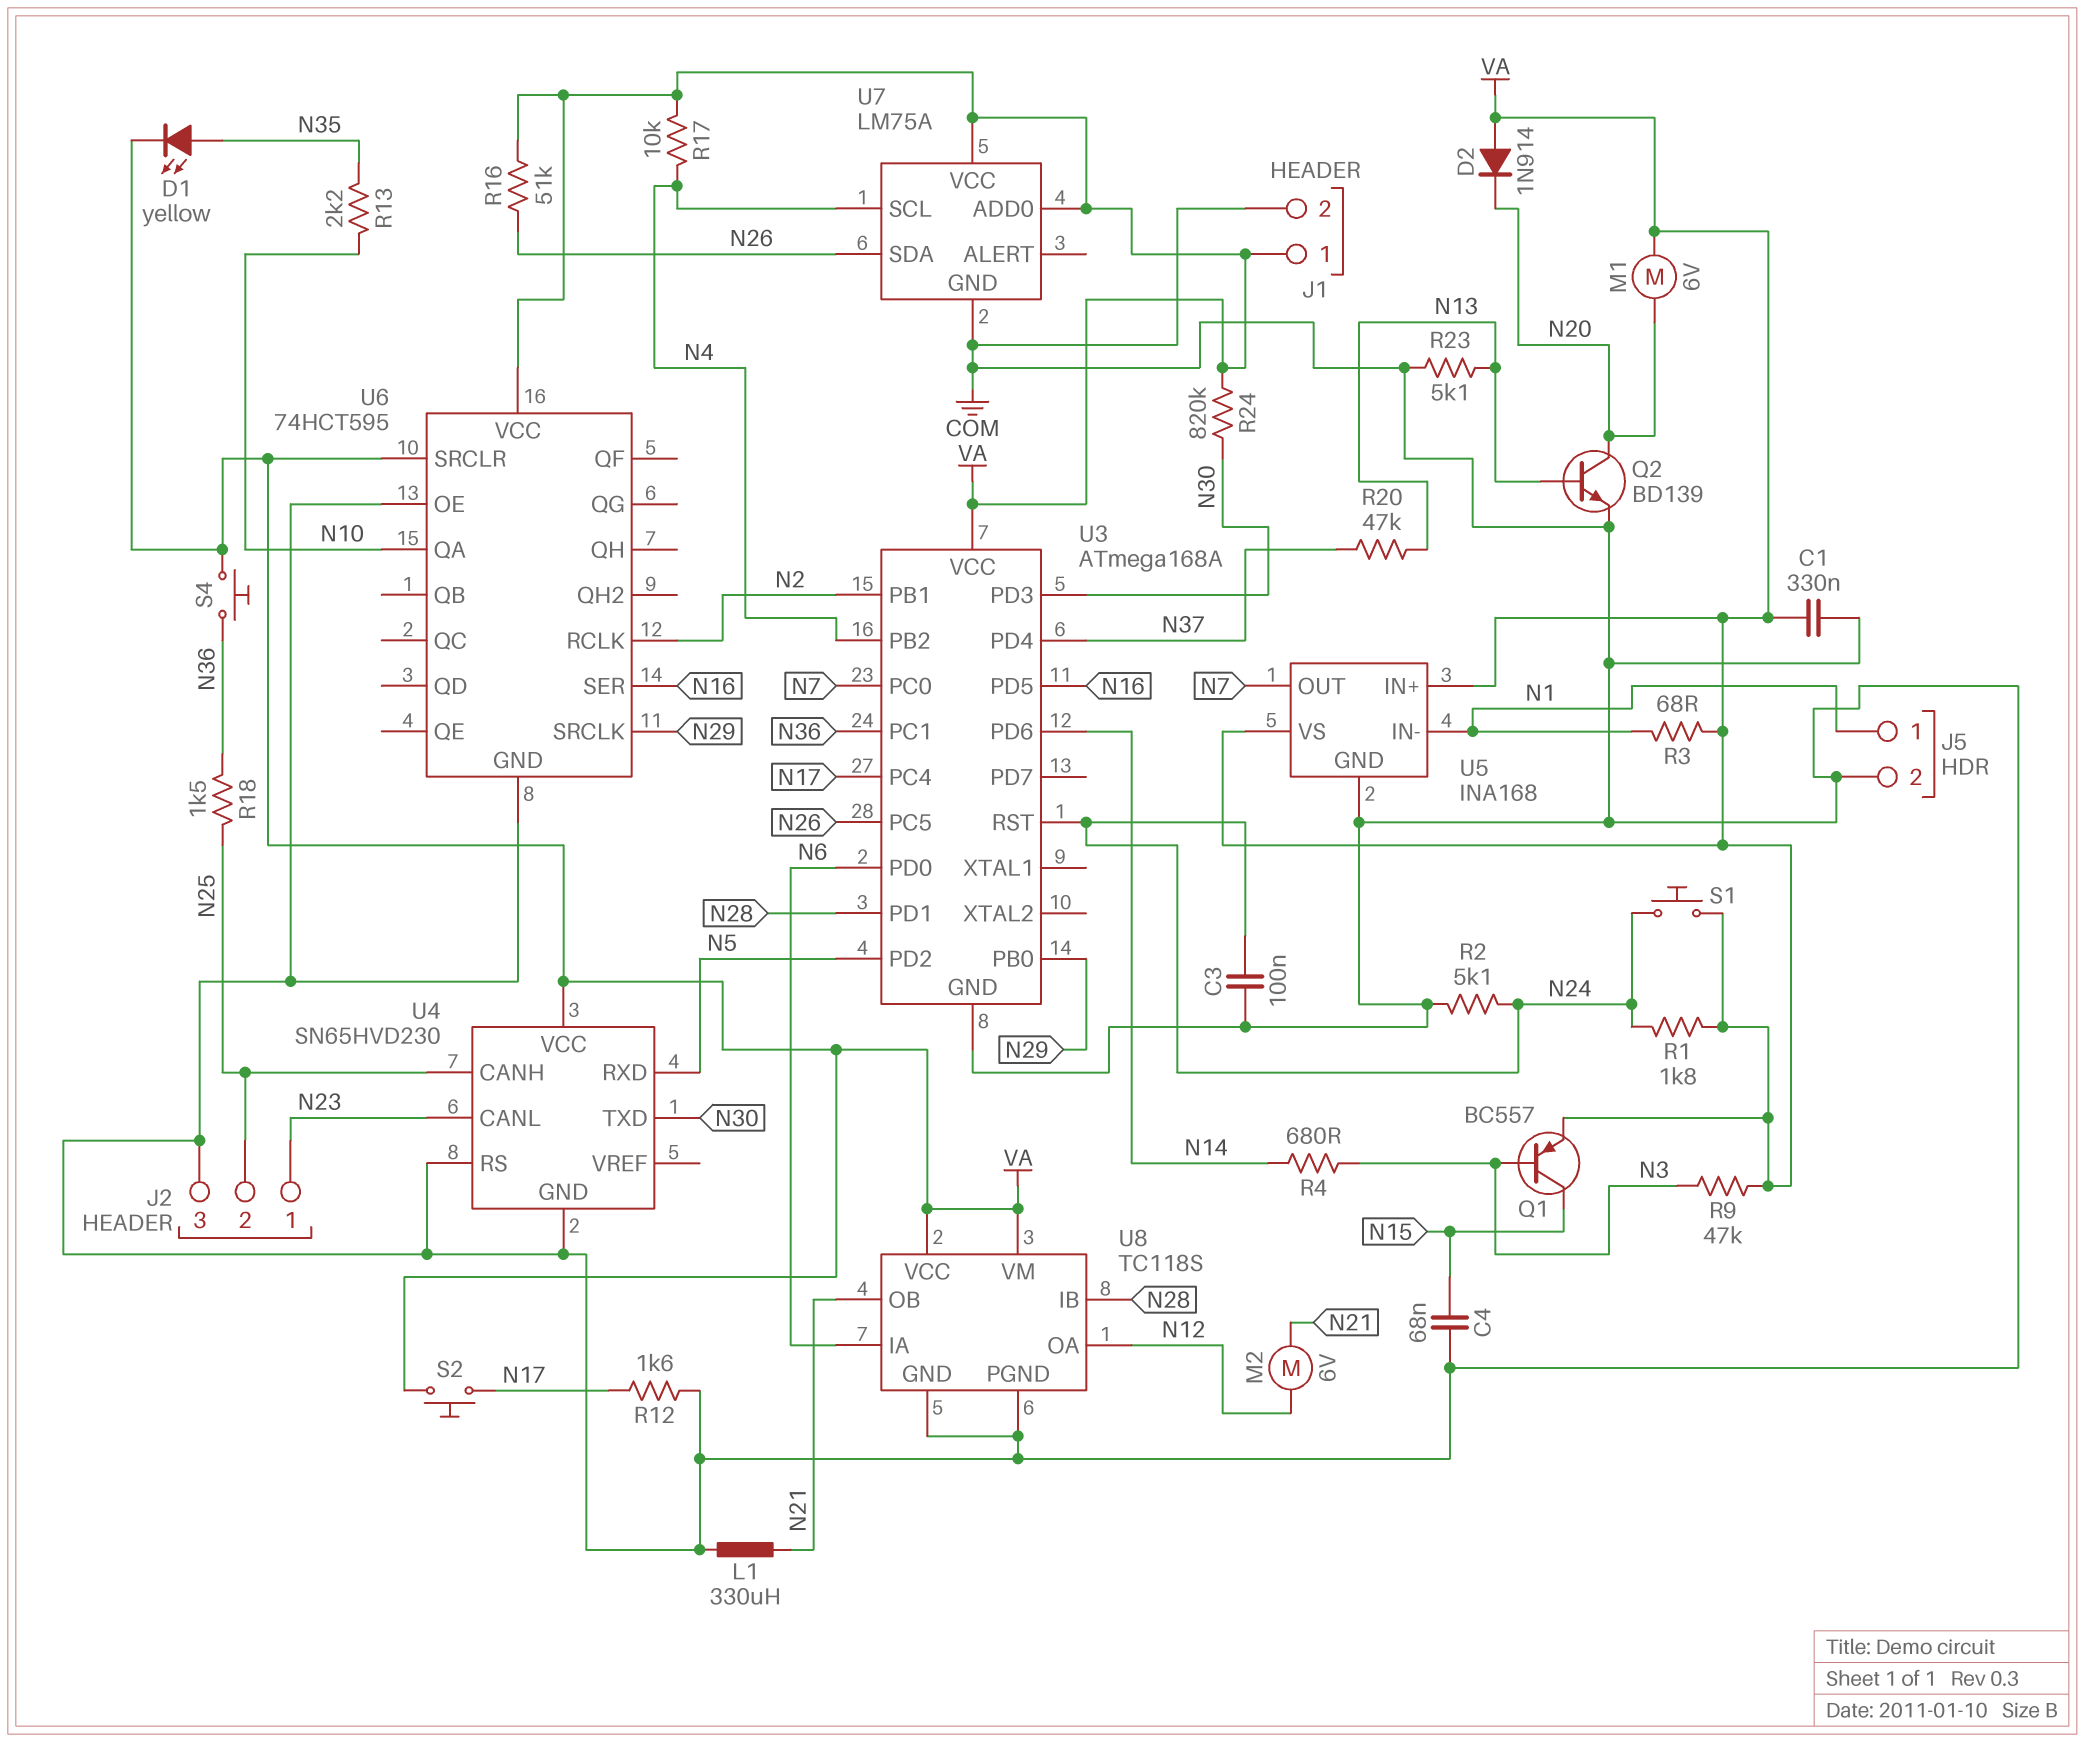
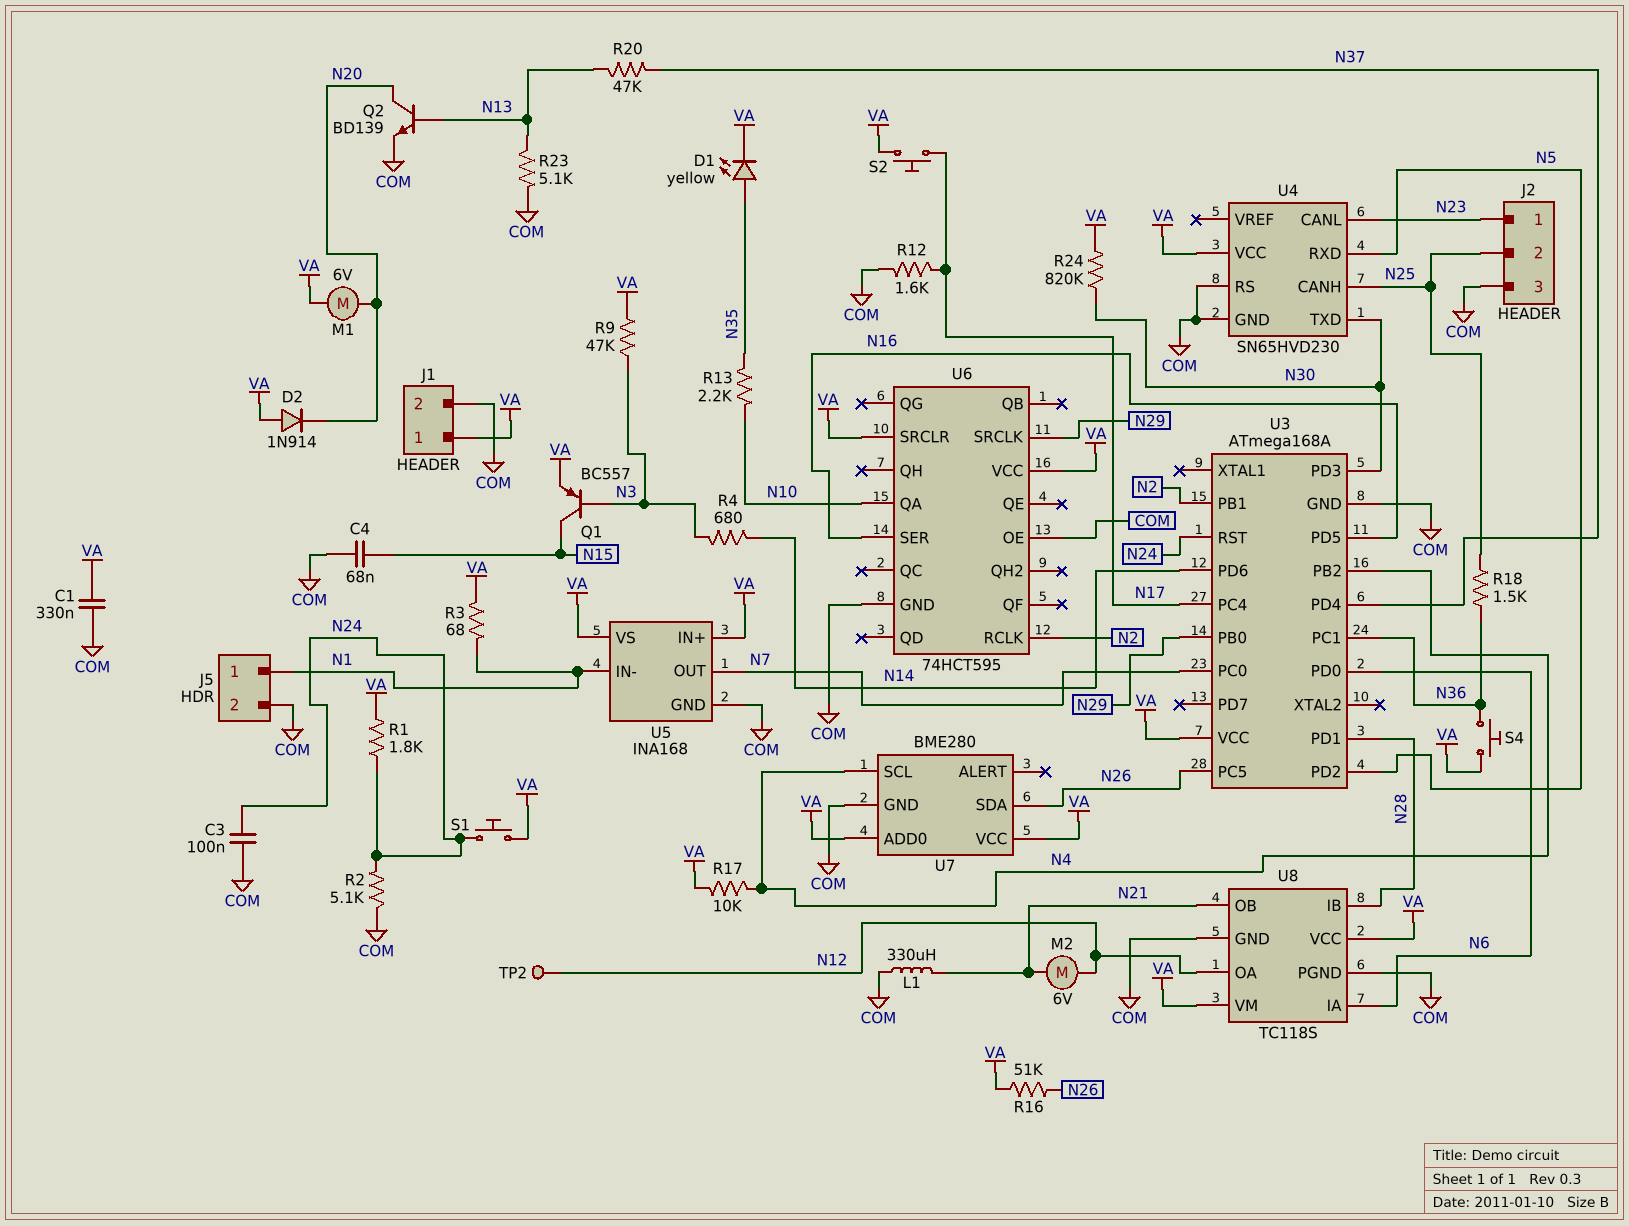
TP2: none -> test point (N12)
U7: LM75A -> BME280

